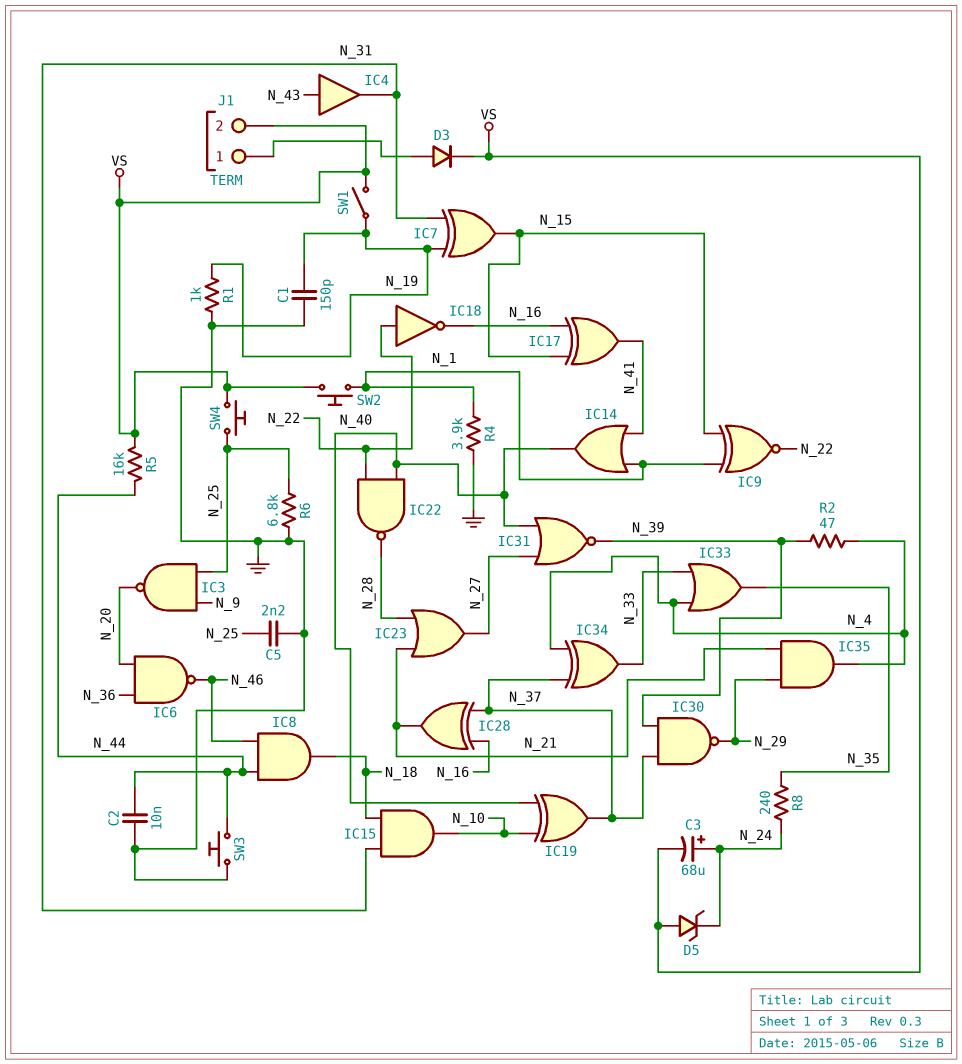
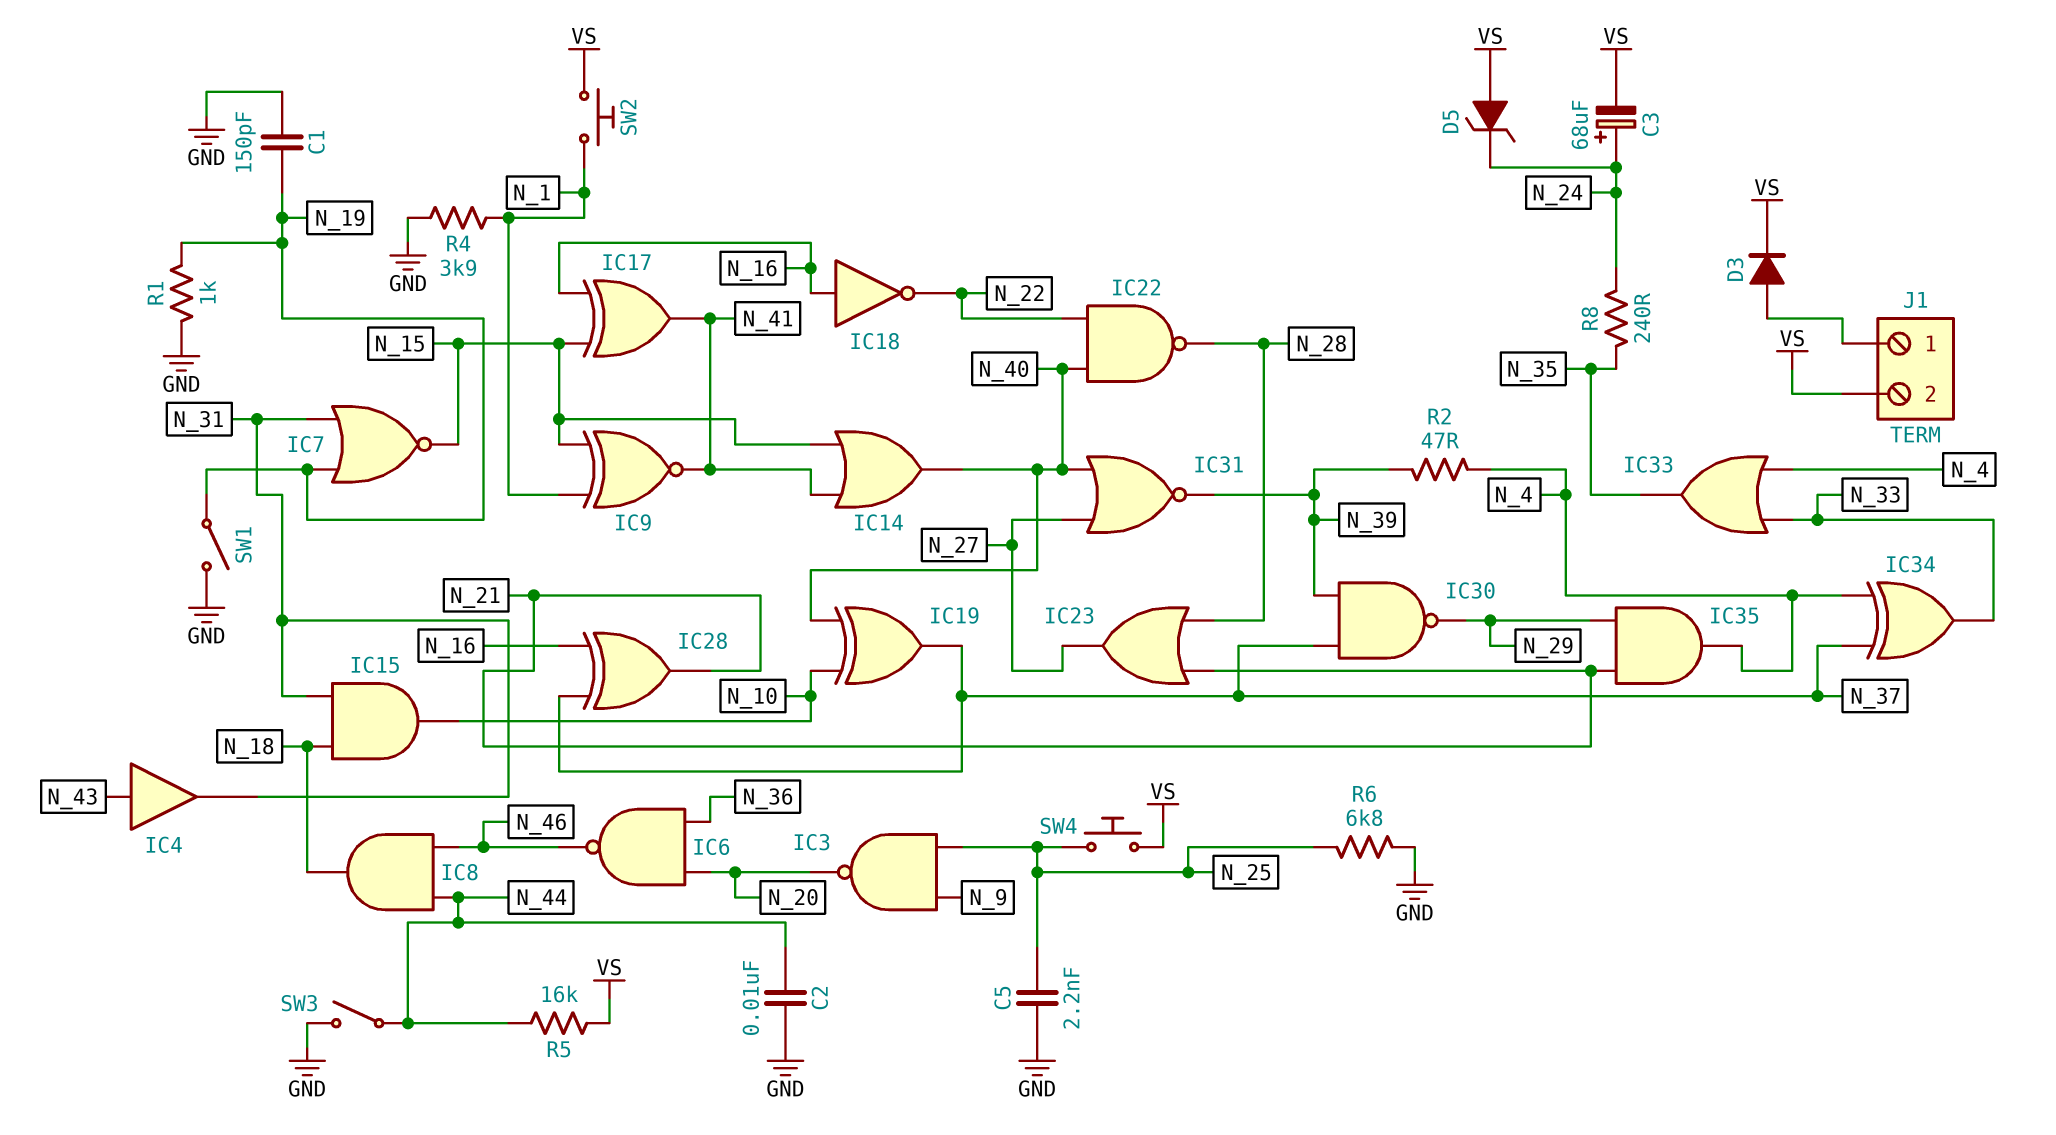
IC7: XOR (in N_19, in N_31, out N_15) -> NOR (in N_19, in N_31, out N_15)
IC9: XNOR (in N_1, in N_15, out N_22) -> XNOR (in N_1, in N_15, out N_41)
IC14: OR (in N_1, in N_41, out N_40) -> OR (in N_15, in N_41, out N_40)
IC18: NOT (in N_22, out N_16) -> NOT (in N_16, out N_22)
SW1: switch (N_19, VS) -> switch (GND, N_19)
SW3: button (GND, N_44) -> switch (GND, N_44)

